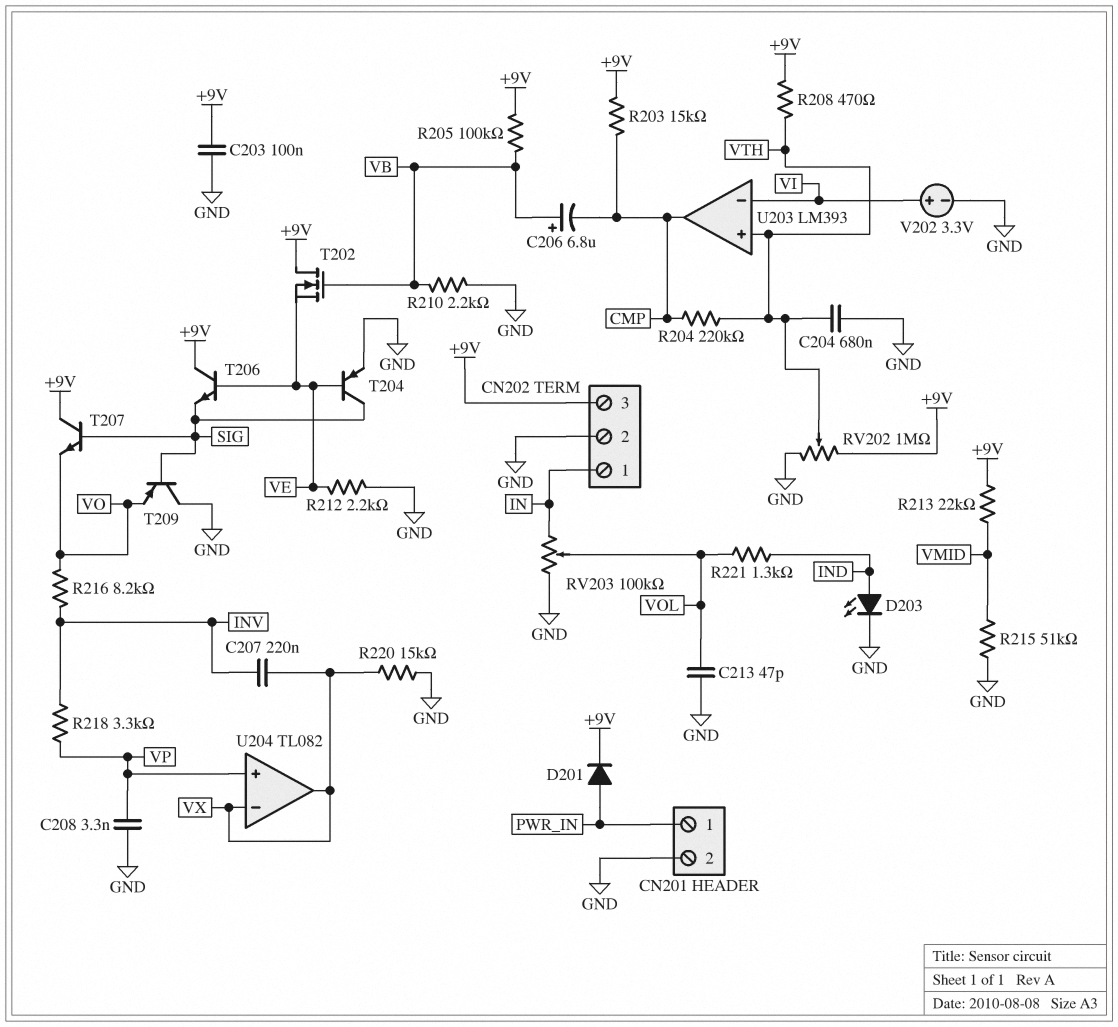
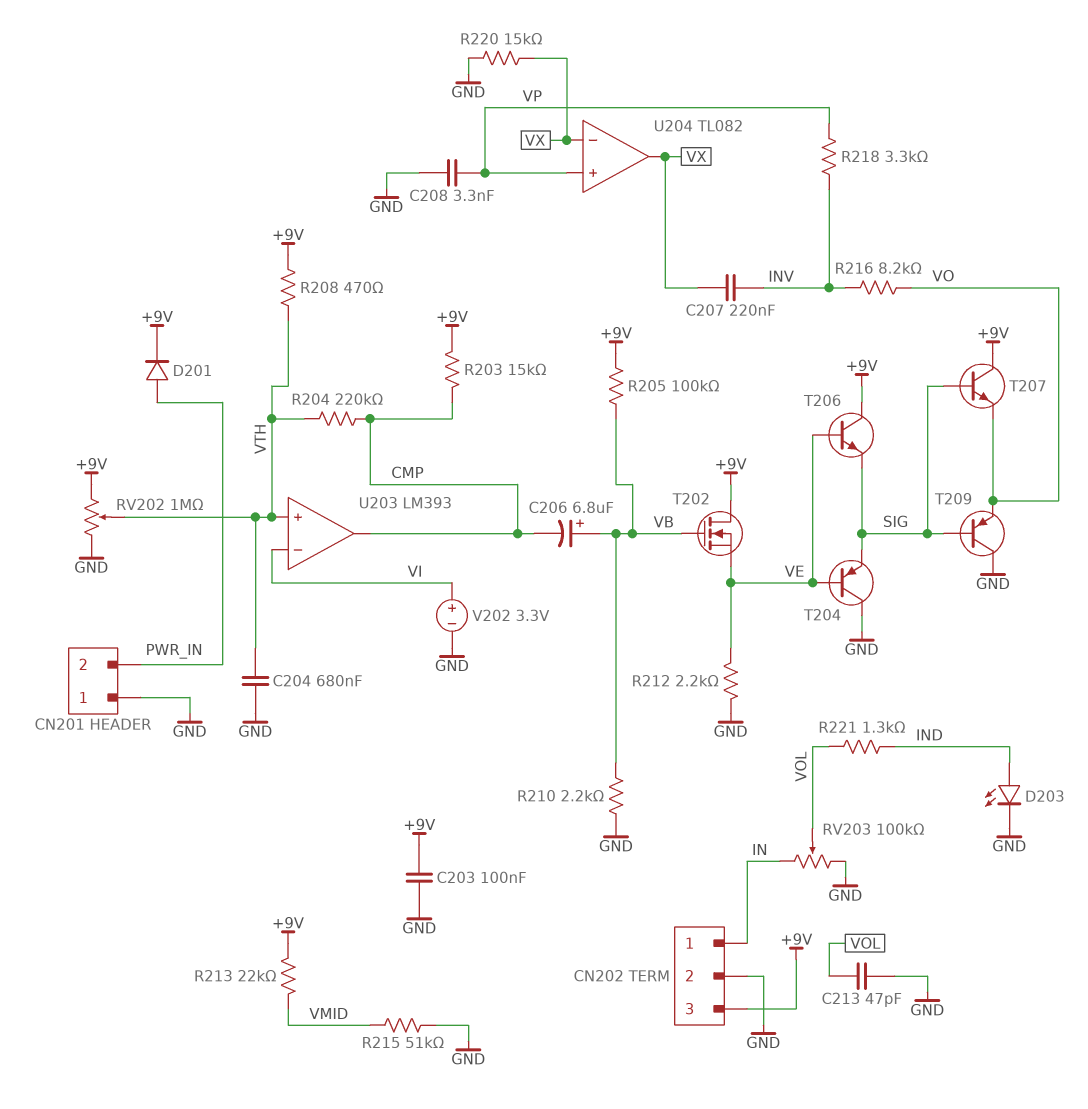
CN201 pin 1: PWR_IN -> GND
CN201 pin 2: GND -> PWR_IN
T204: PNP (B VE, C SIG, E GND) -> PNP (B VE, C GND, E SIG)

